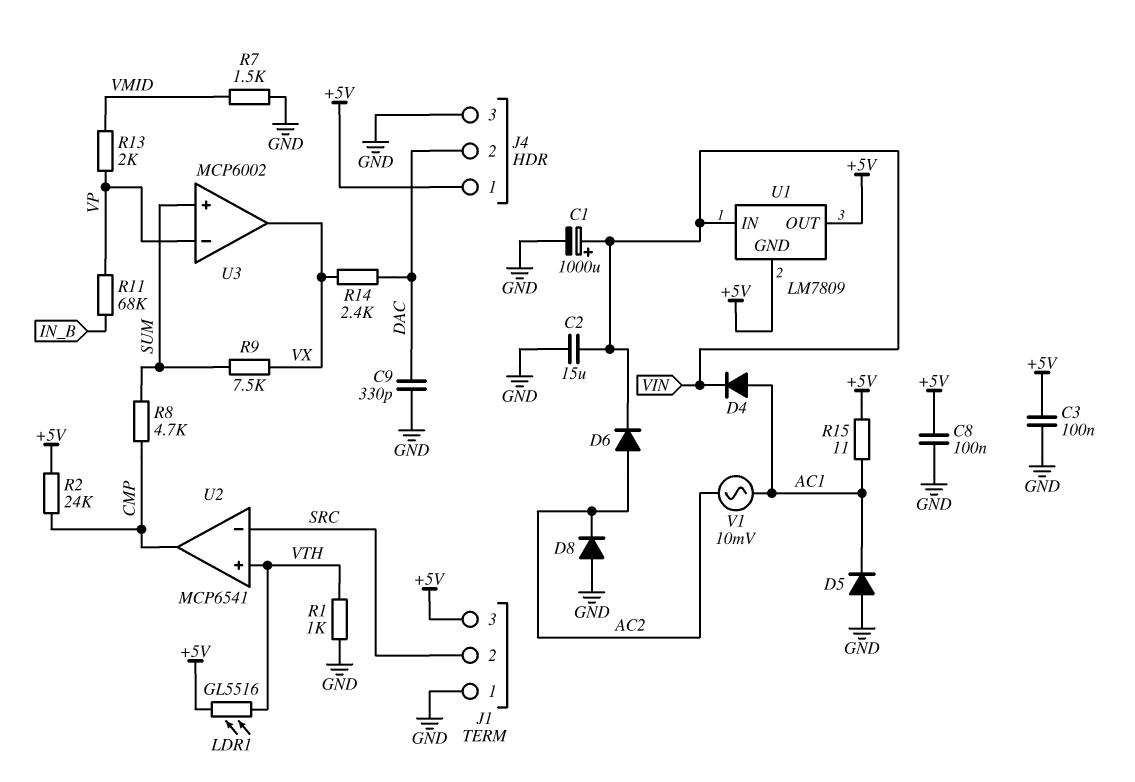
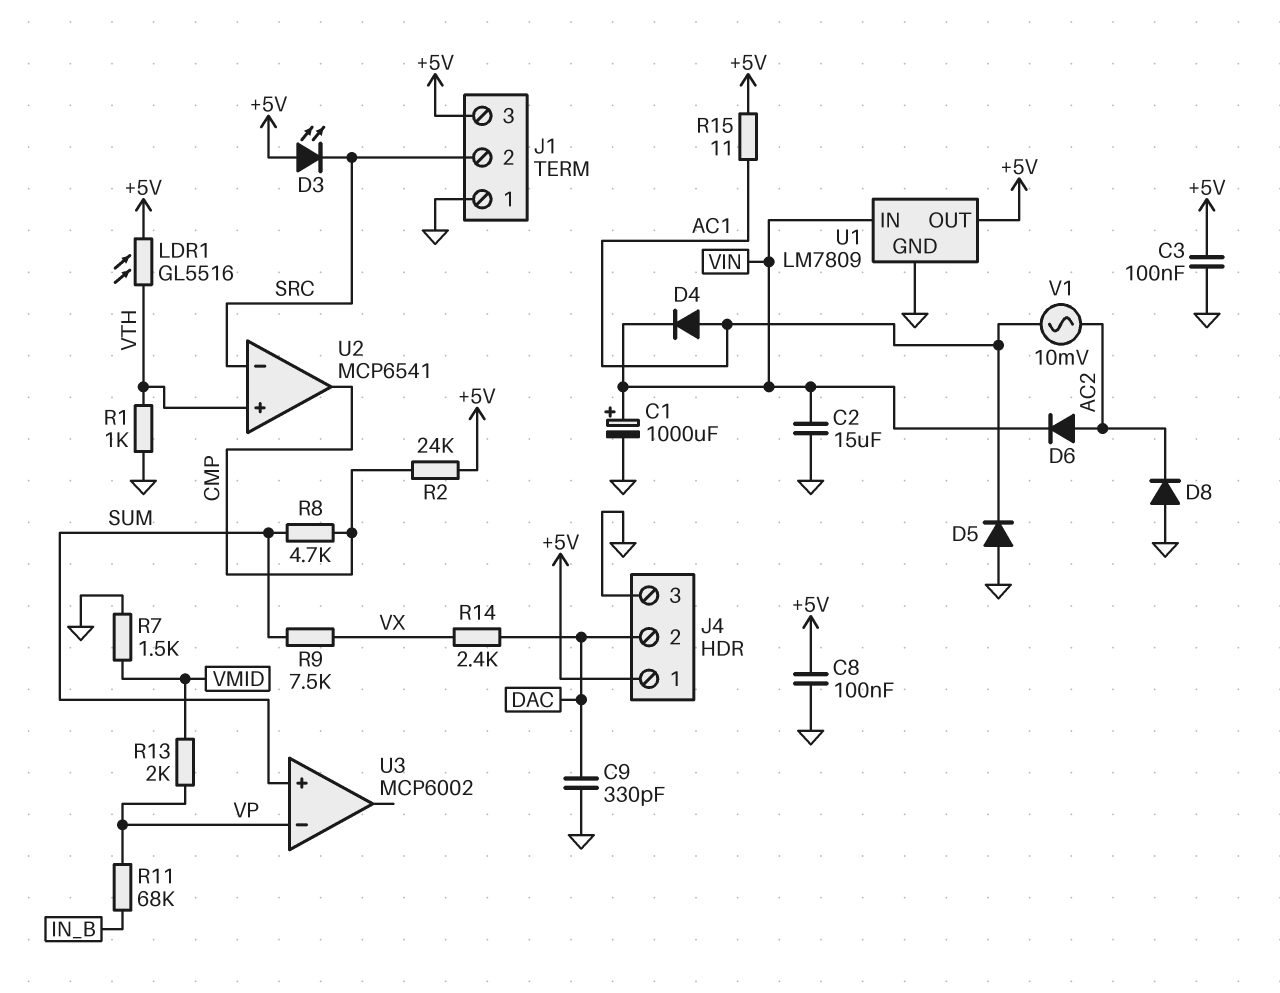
D3: none -> LED (A +5V, K SRC)
U1 pin GND: +5V -> GND
U3 pin out: VX -> none

